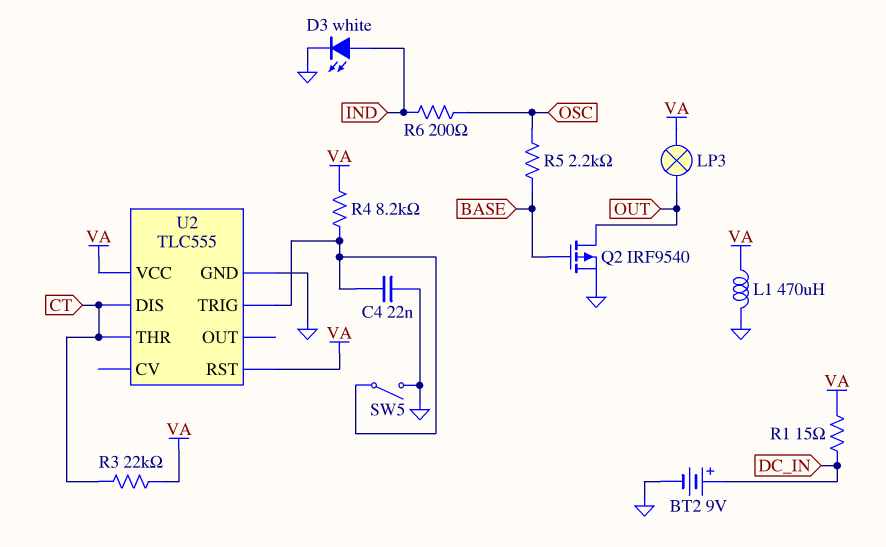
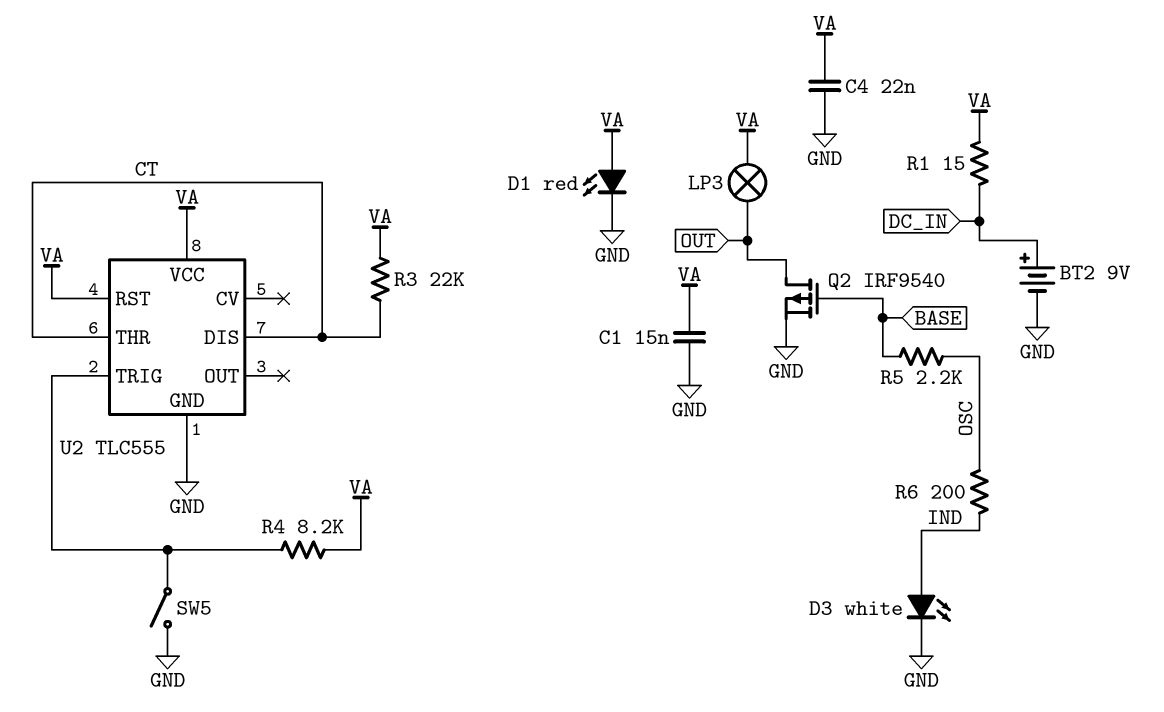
C1: none -> 15nF (GND, VA)
C4: 22nF (GND, U2/TRIG) -> 22nF (GND, VA)
D1: none -> LED red (A VA, K GND)
L1: 470uH (GND, VA) -> none

